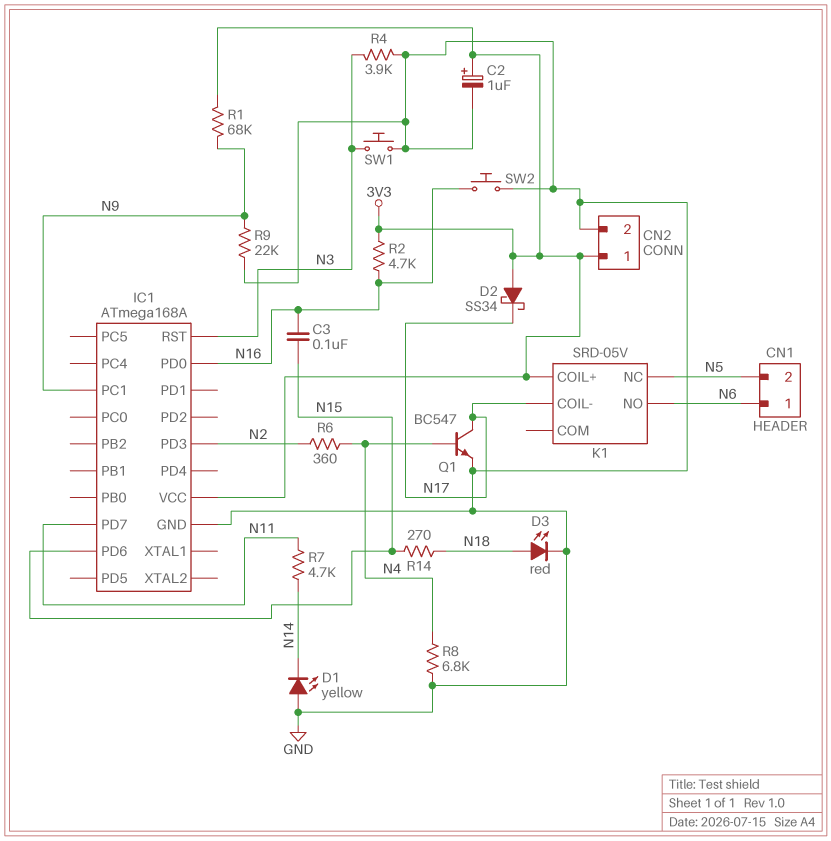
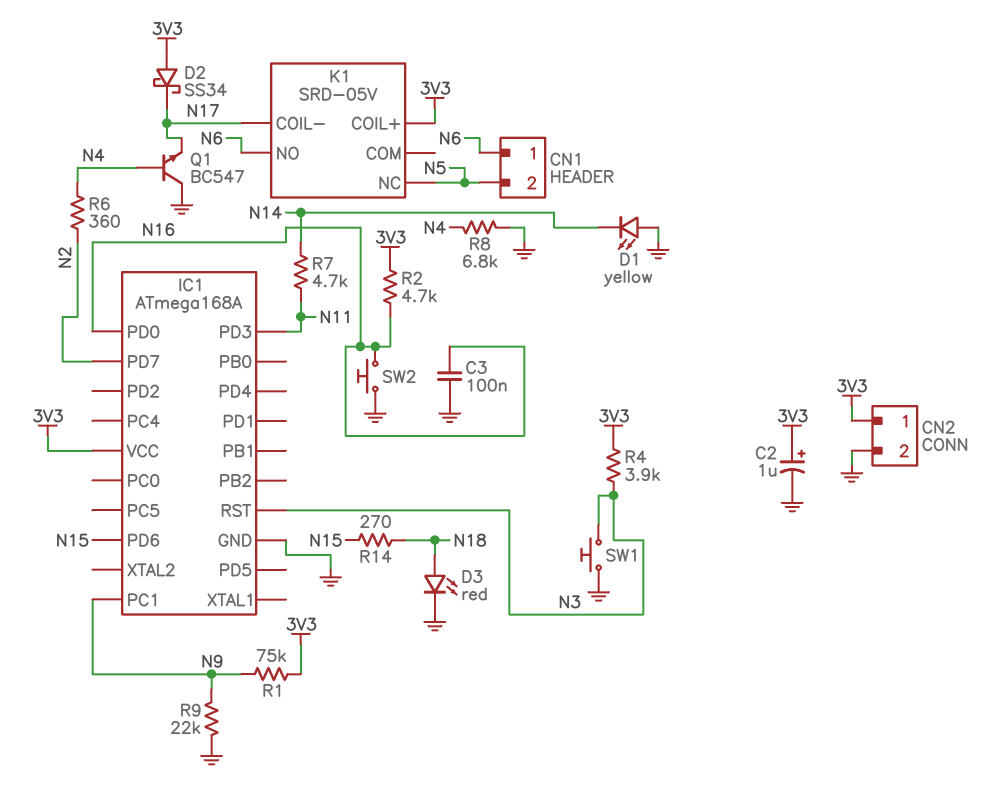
C3: 100nF (N15, N16) -> 100nF (GND, N16)
IC1 pin PD3: N2 -> N11
IC1 pin PD7: N11 -> N2
Q1: NPN BC547 (B N4, C N17, E GND) -> NPN BC547 (B N4, C GND, E N17)
R1: 68k (3V3, N9) -> 75k (3V3, N9)
R4: 3.9k (GND, N3) -> 3.9k (3V3, N3)

